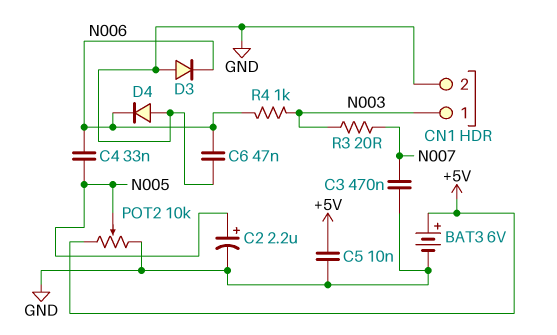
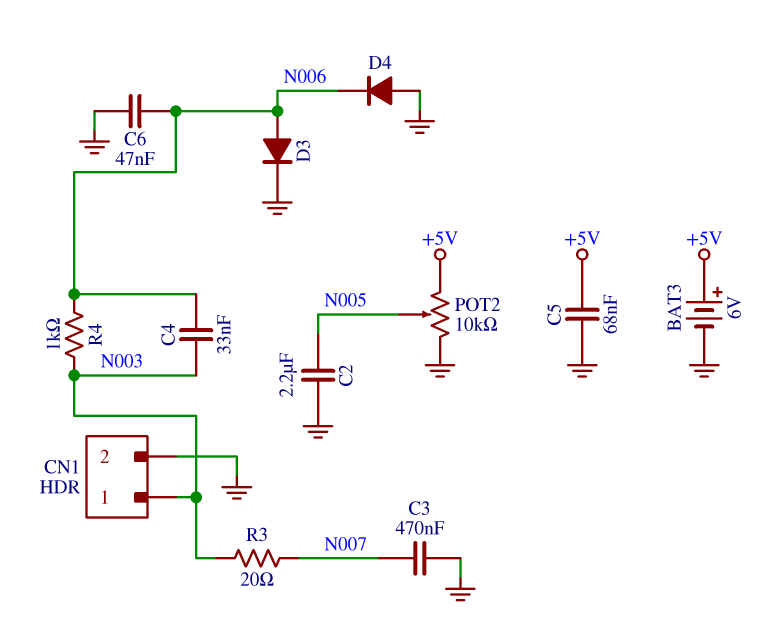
C2: 2.2uF (plus N005, minus GND) -> 2.2uF (GND, N005)
C4: 33nF (N005, N006) -> 33nF (N003, N006)
C5: 10nF (+5V, GND) -> 68nF (+5V, GND)
D3: diode (A GND, K N006) -> diode (A N006, K GND)

